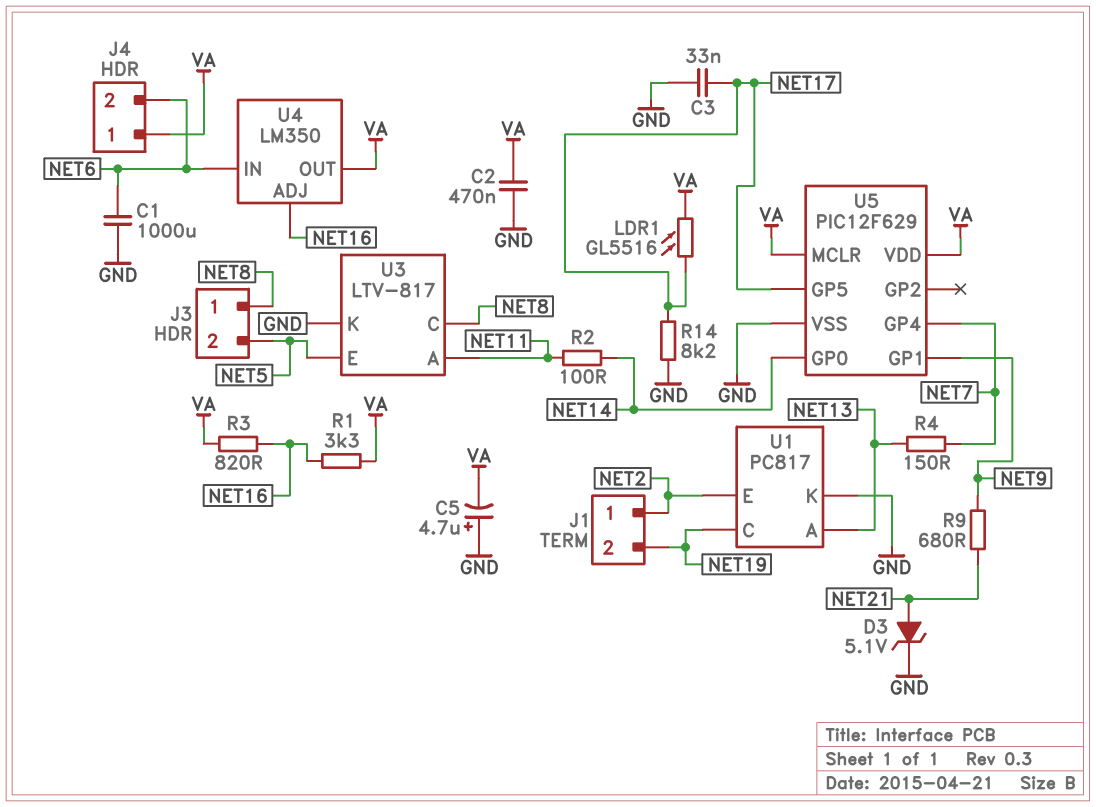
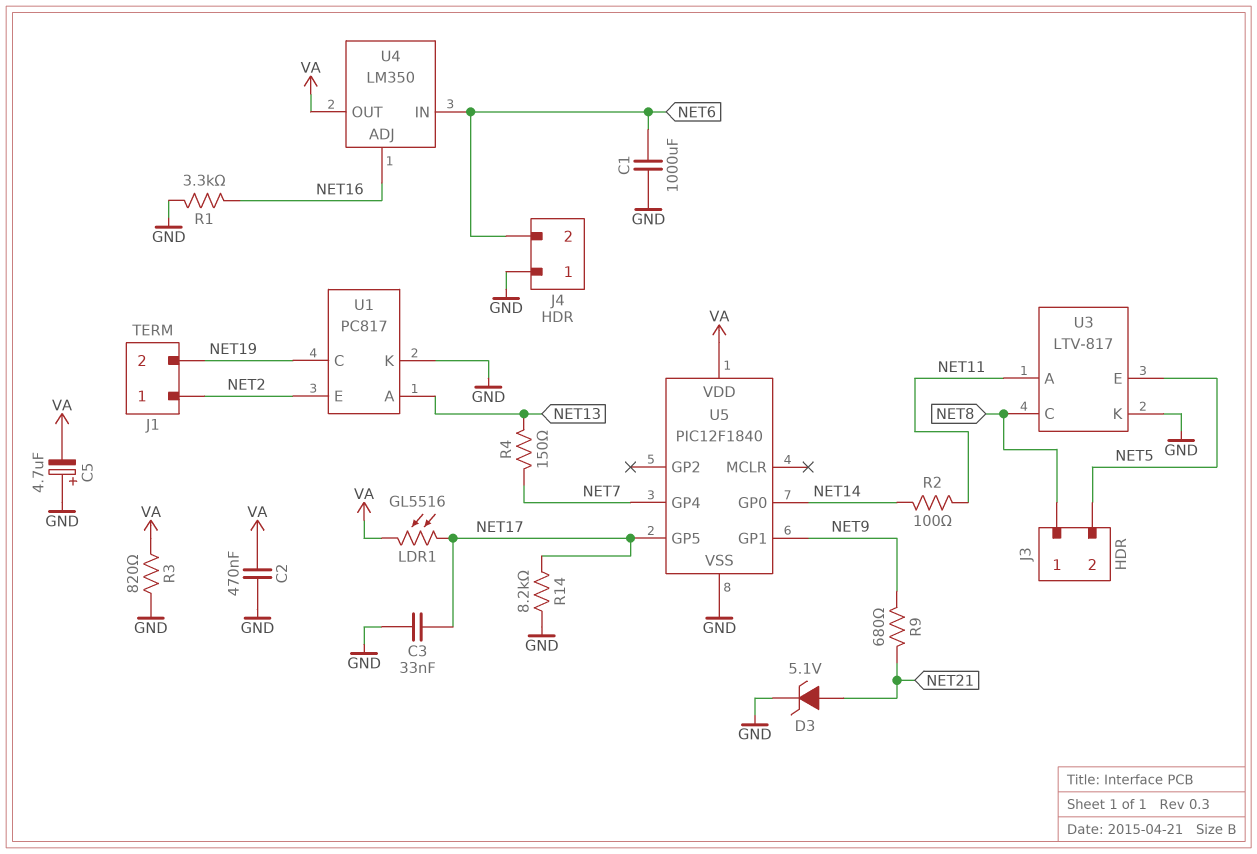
J4 pin 1: VA -> GND
R1: 3.3k (NET16, VA) -> 3.3k (GND, NET16)
R3: 820 (NET16, VA) -> 820 (GND, VA)
U5: PIC12F629 -> PIC12F1840
U5 pin MCLR: VA -> none

